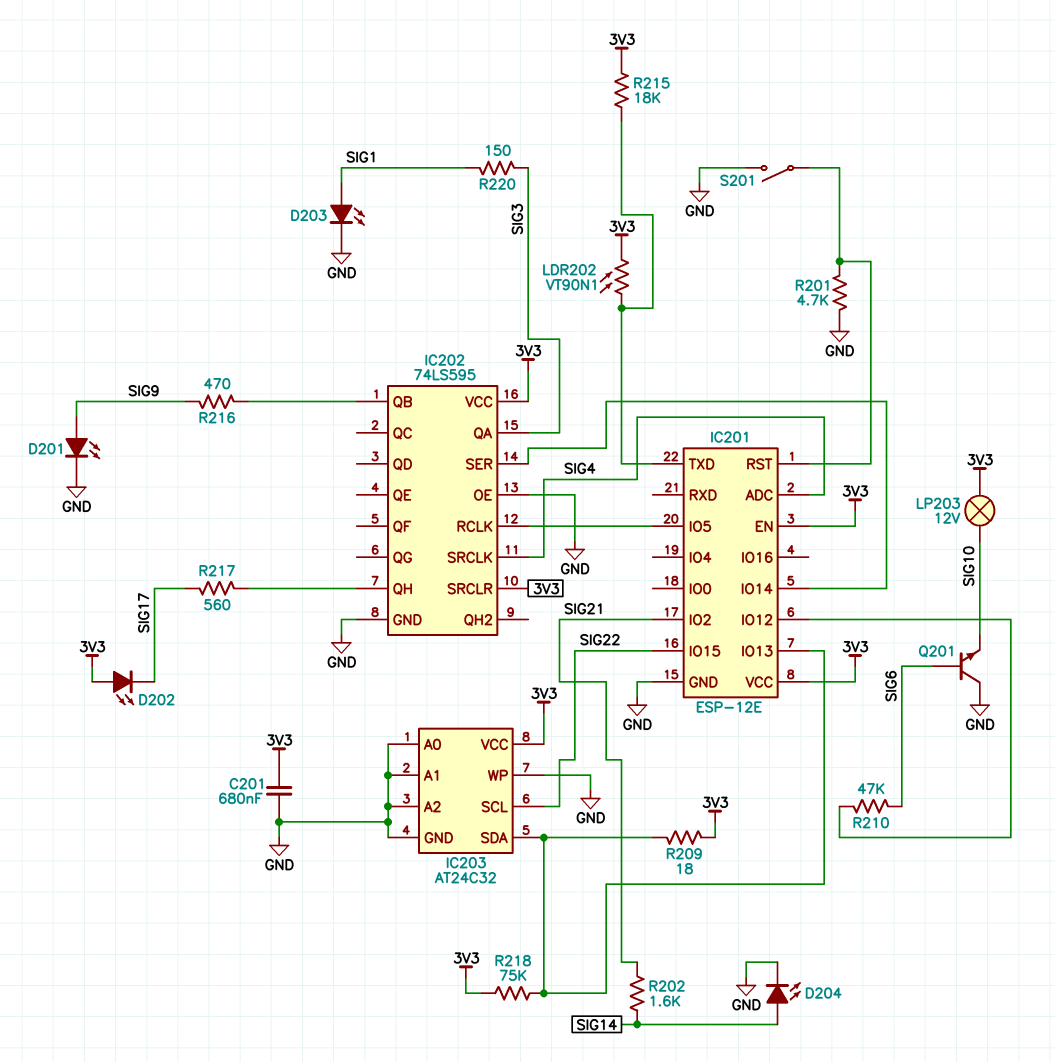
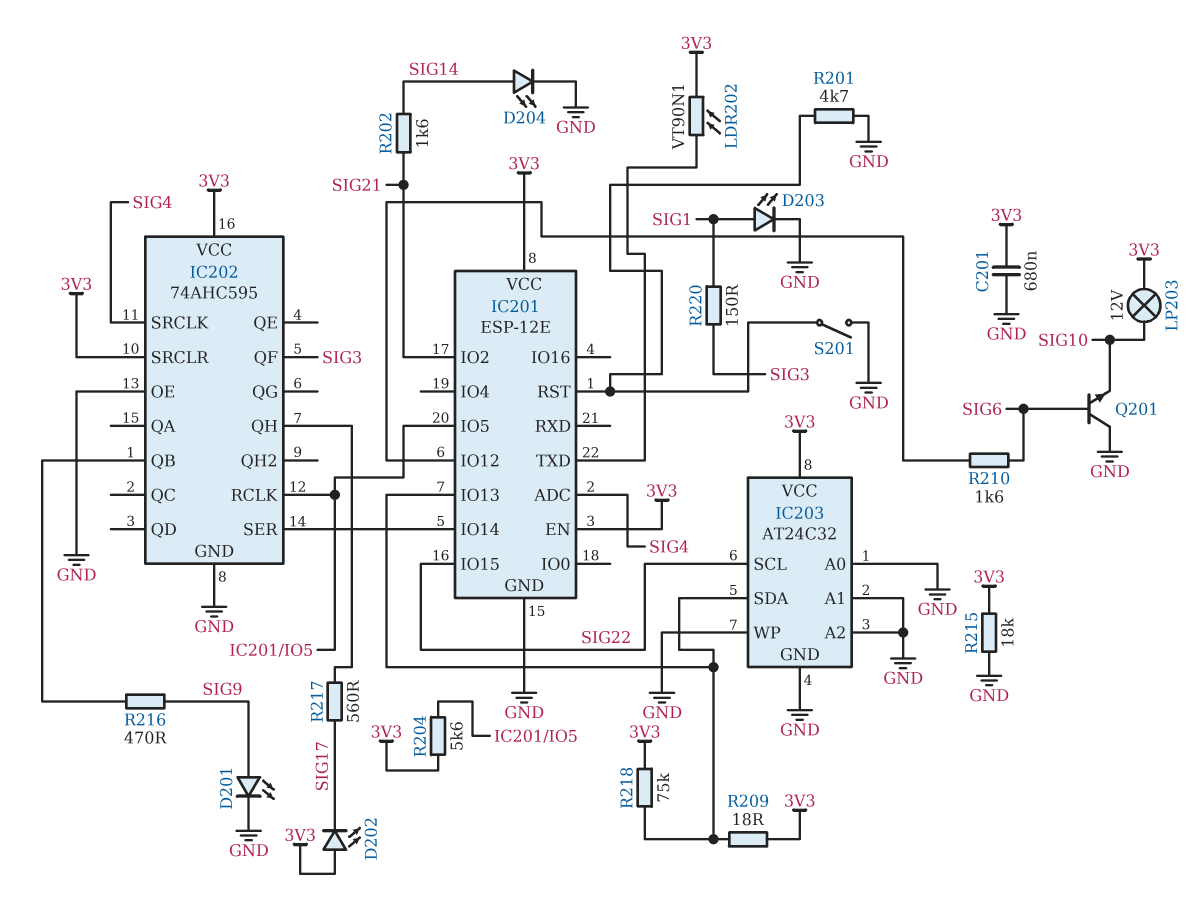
IC202: 74LS595 -> 74AHC595
IC202 pin QA: SIG3 -> none
IC202 pin QF: none -> SIG3
R204: none -> 5.6k (3V3, IC201/IO5)
R210: 47k (IC201/IO12, SIG6) -> 1.6k (IC201/IO12, SIG6)
R215: 18k (3V3, IC201/TXD) -> 18k (3V3, GND)

